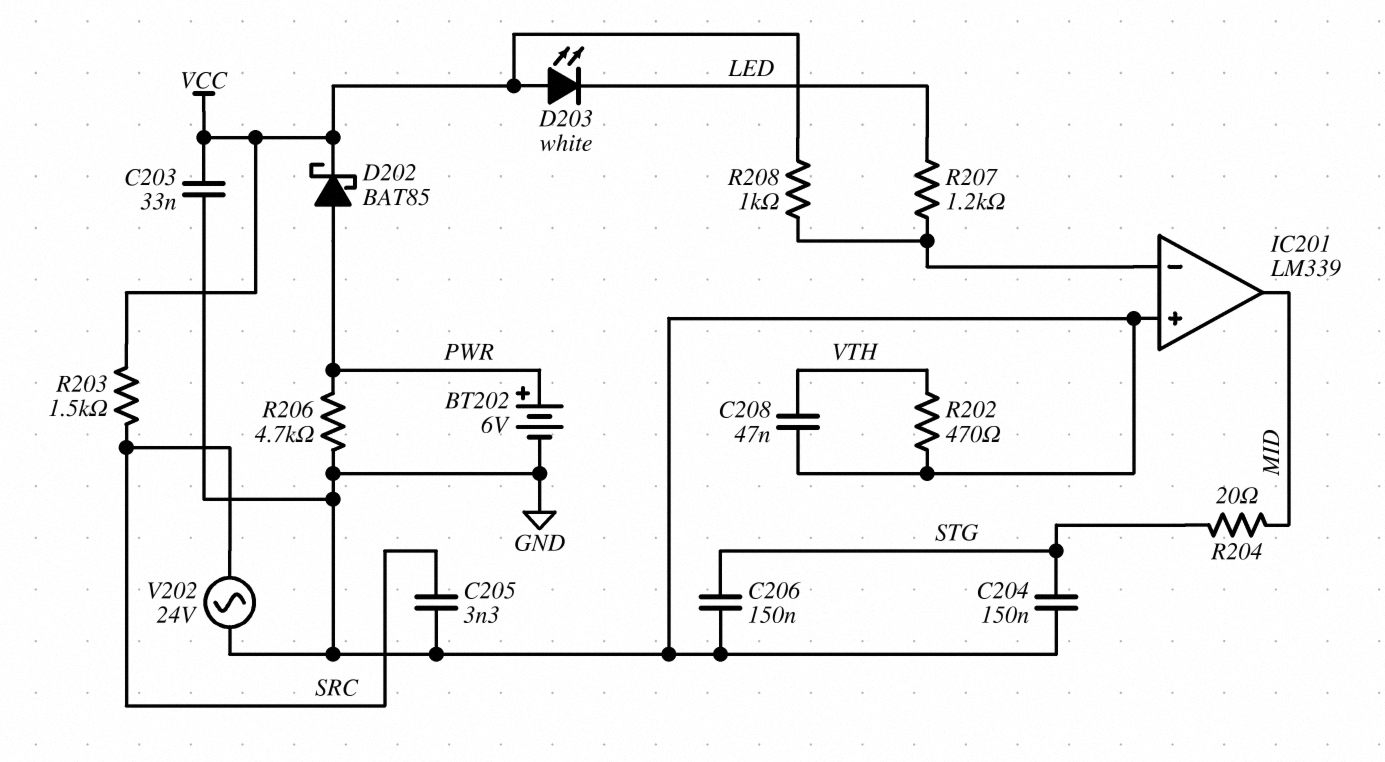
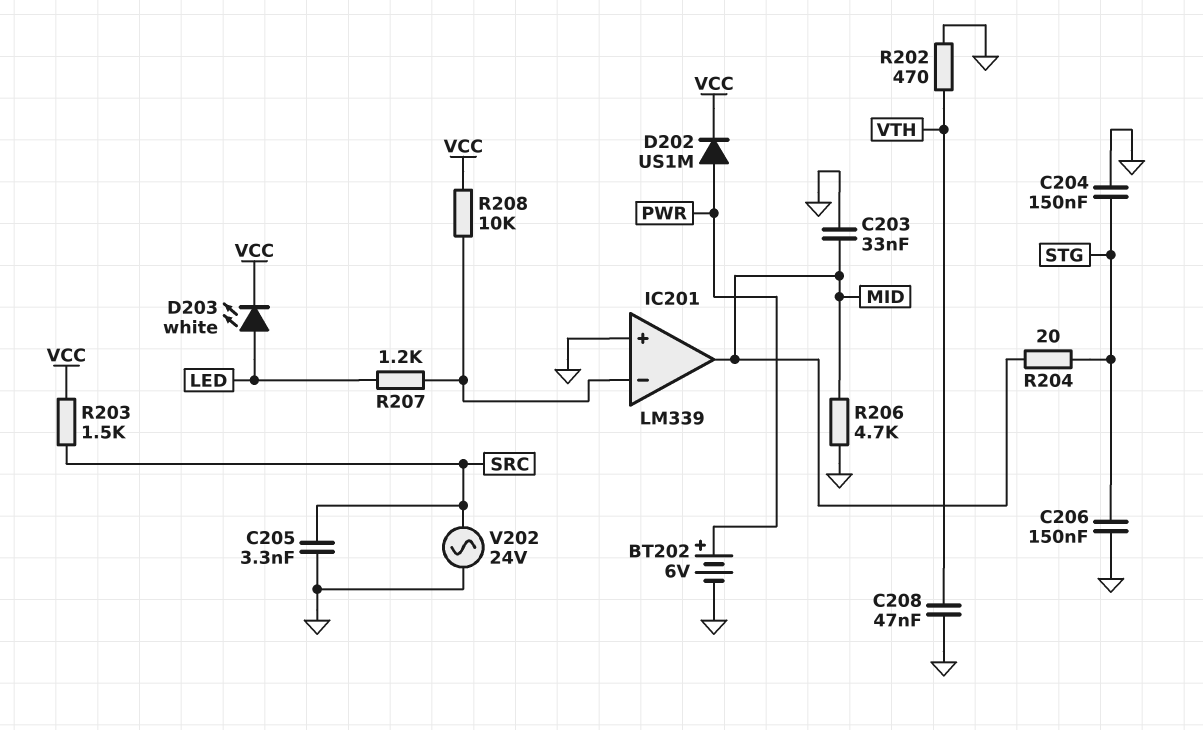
C203: 33nF (GND, VCC) -> 33nF (GND, MID)
D202: schottky BAT85 (A PWR, K VCC) -> diode US1M (A PWR, K VCC)
D203: LED white (A VCC, K LED) -> LED white (A LED, K VCC)
R206: 4.7k (GND, PWR) -> 4.7k (GND, MID)
R208: 1k (IC201/in-, VCC) -> 10k (IC201/in-, VCC)

